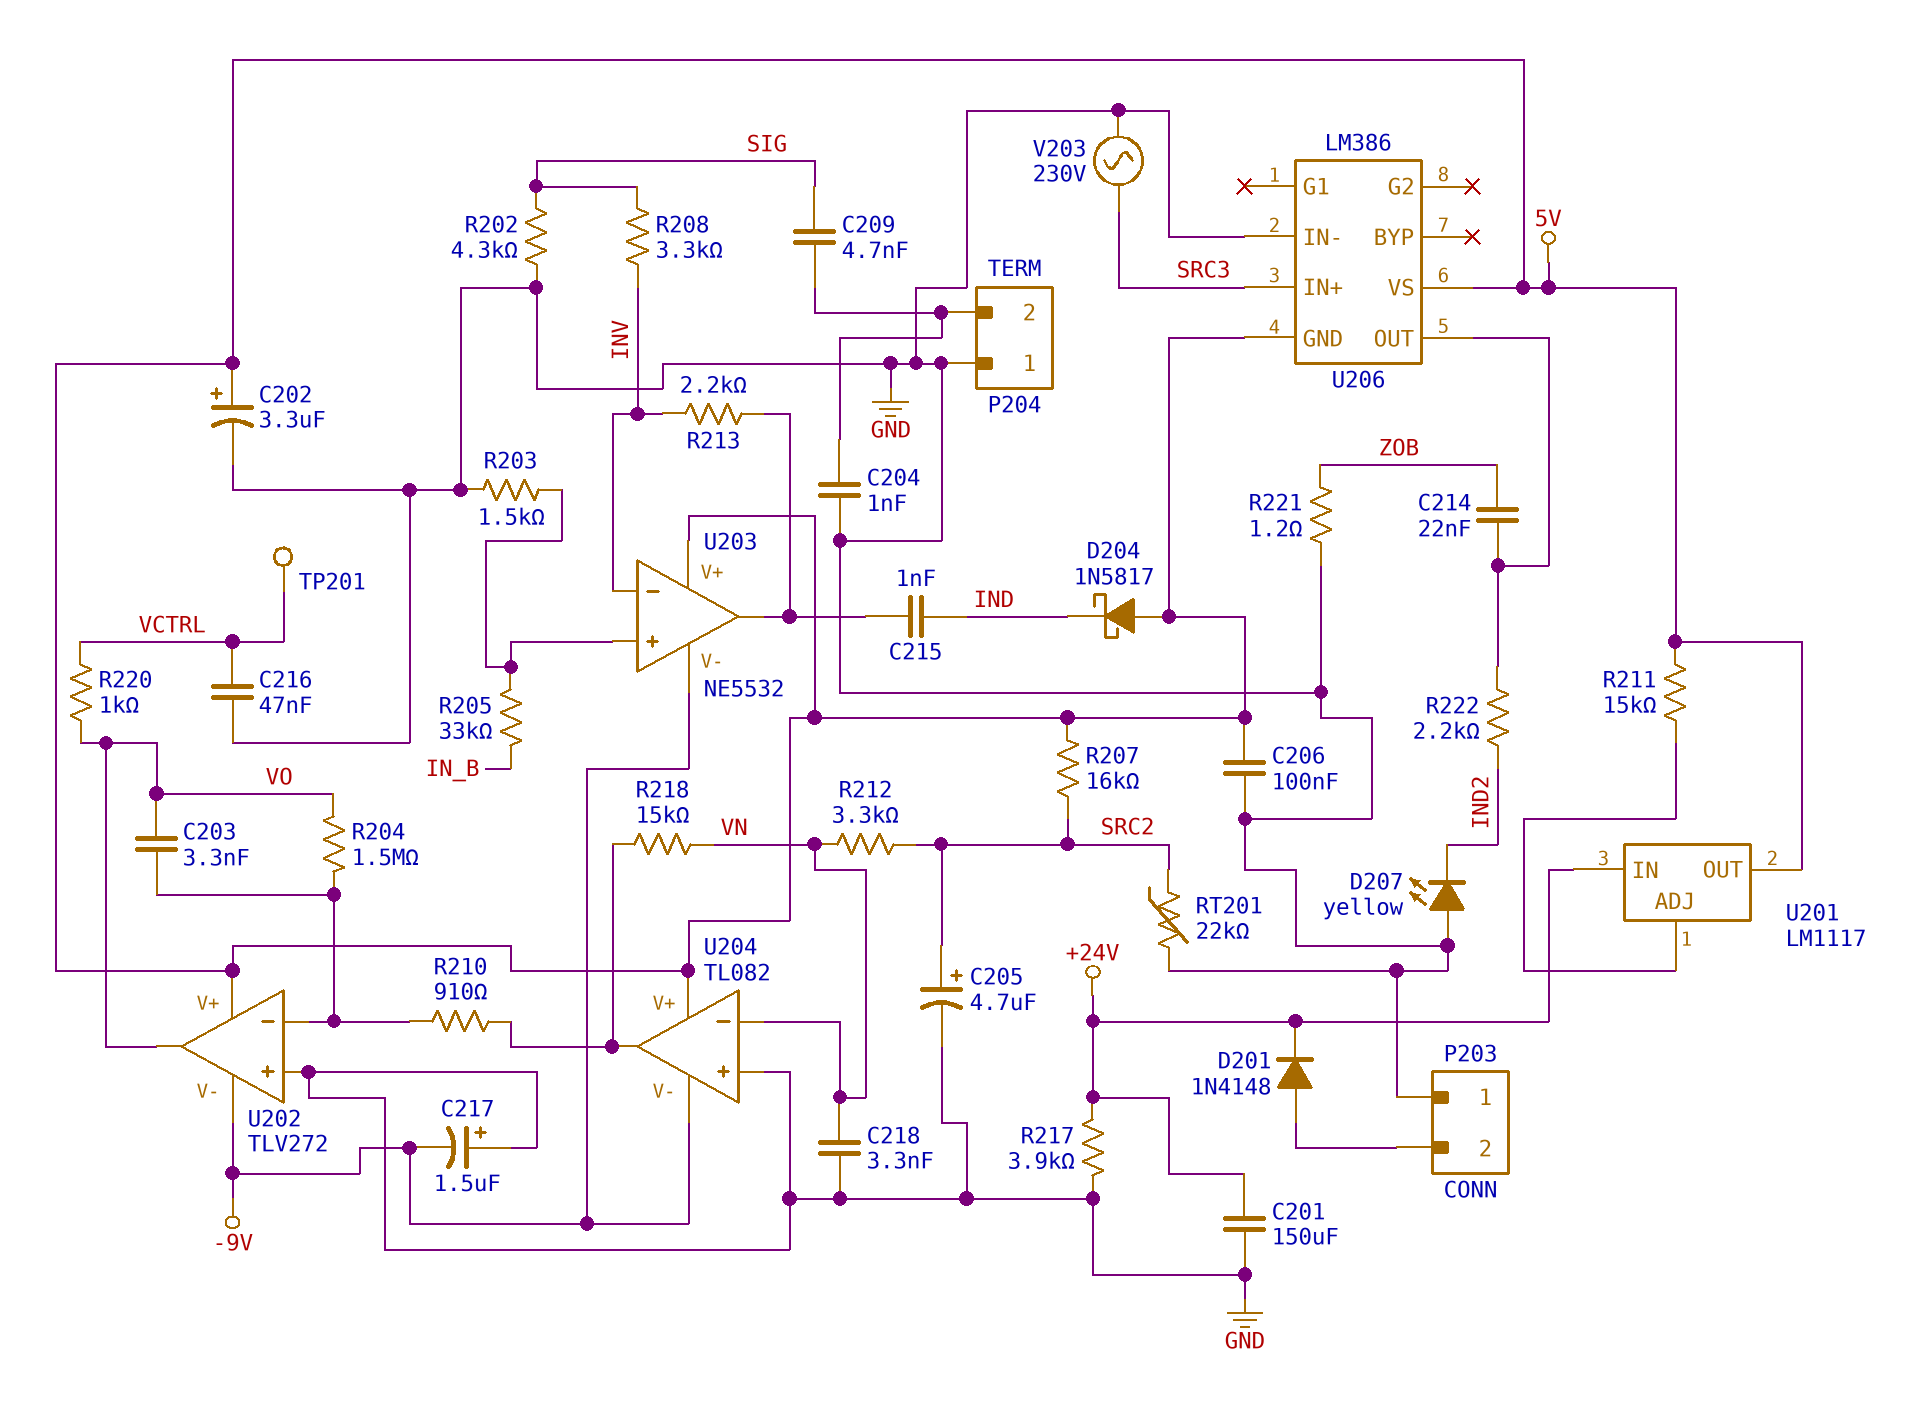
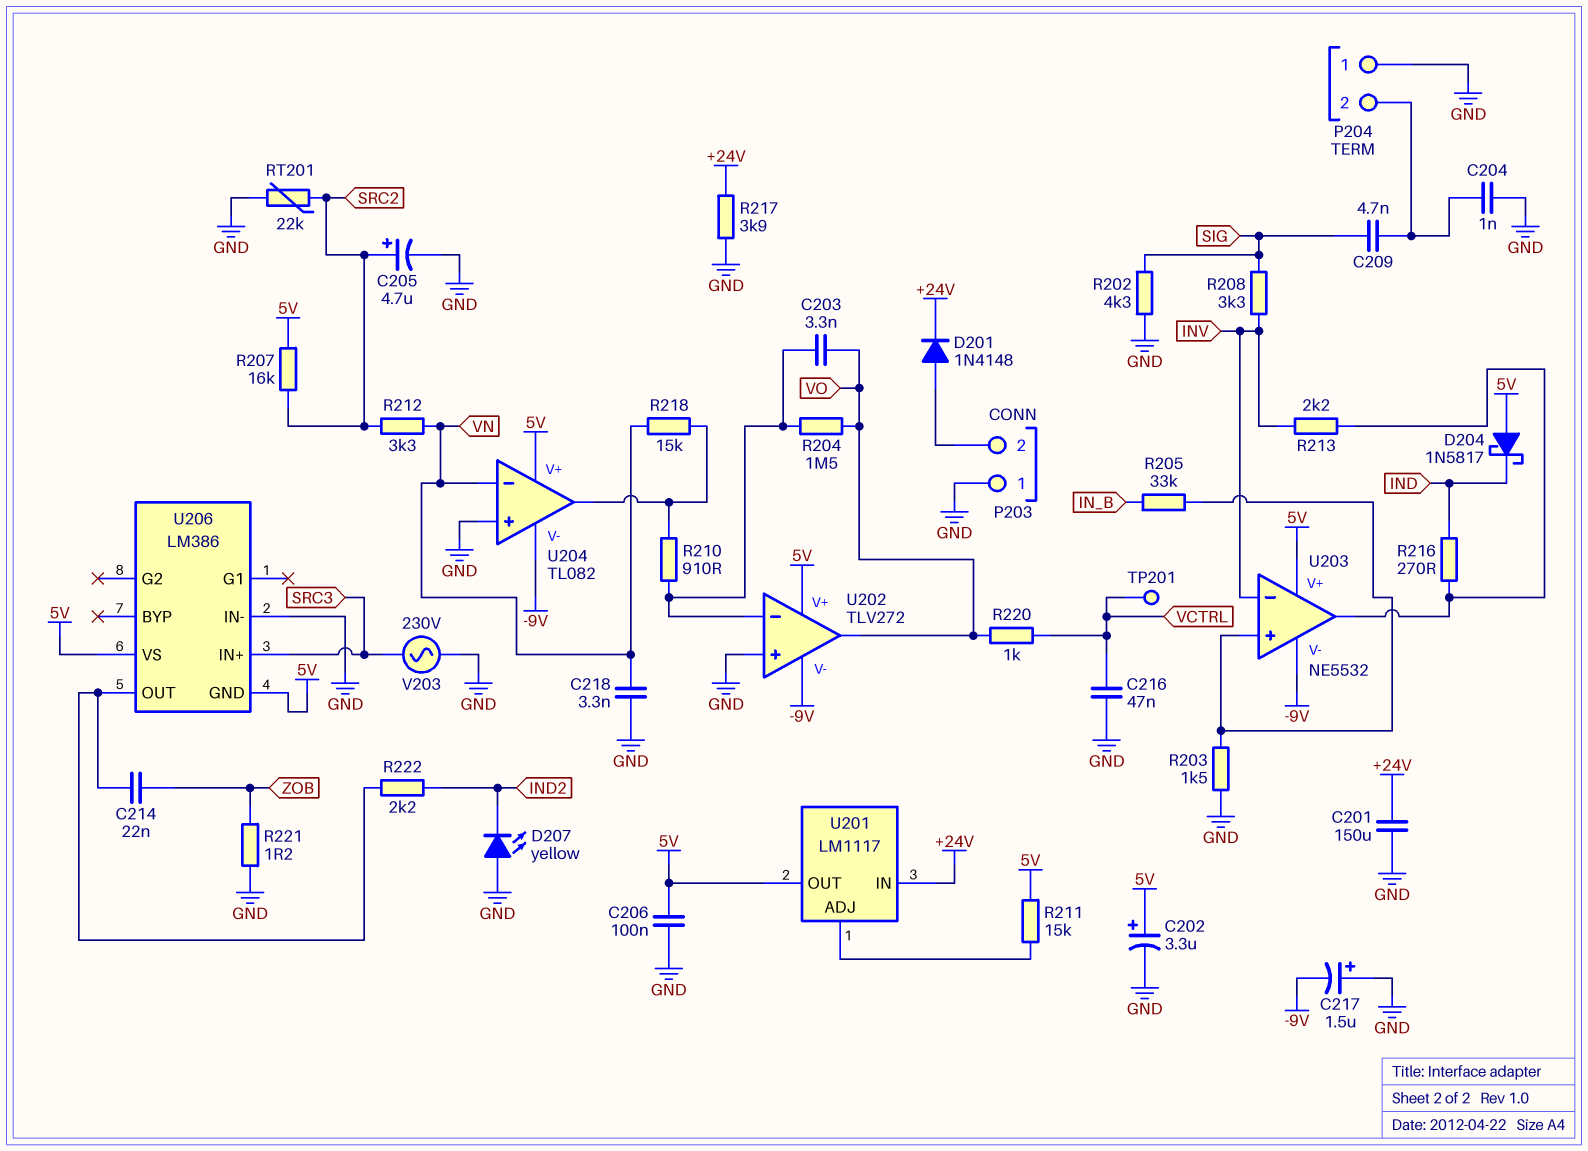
C215: 1nF (IND, U203/out) -> none
R216: none -> 270 (IND, U203/out)

